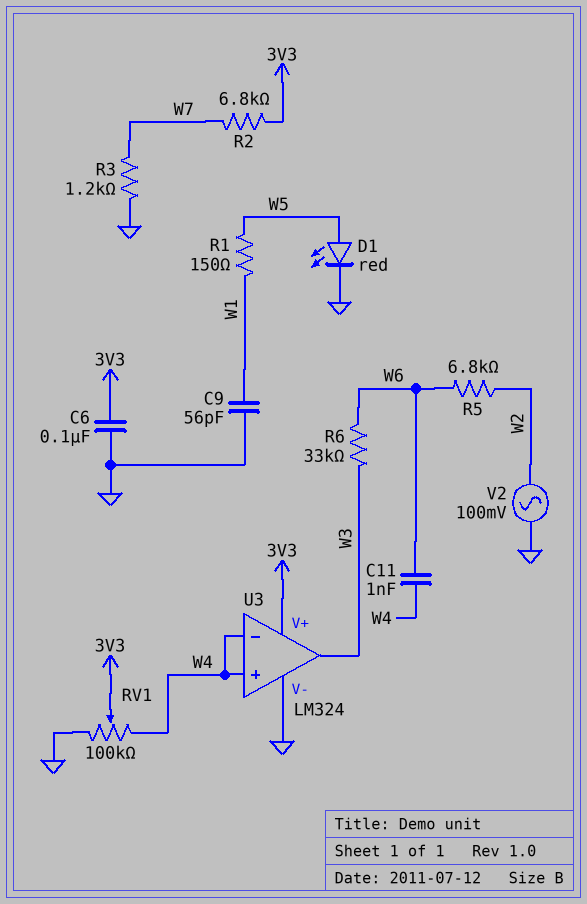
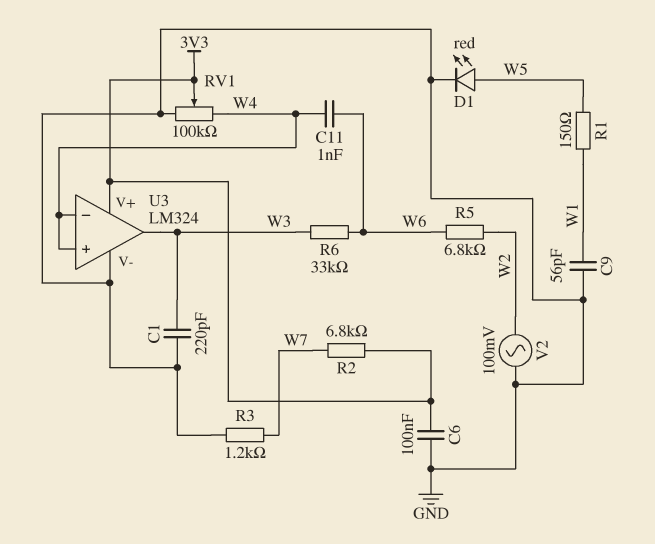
C1: none -> 220pF (GND, W3)

